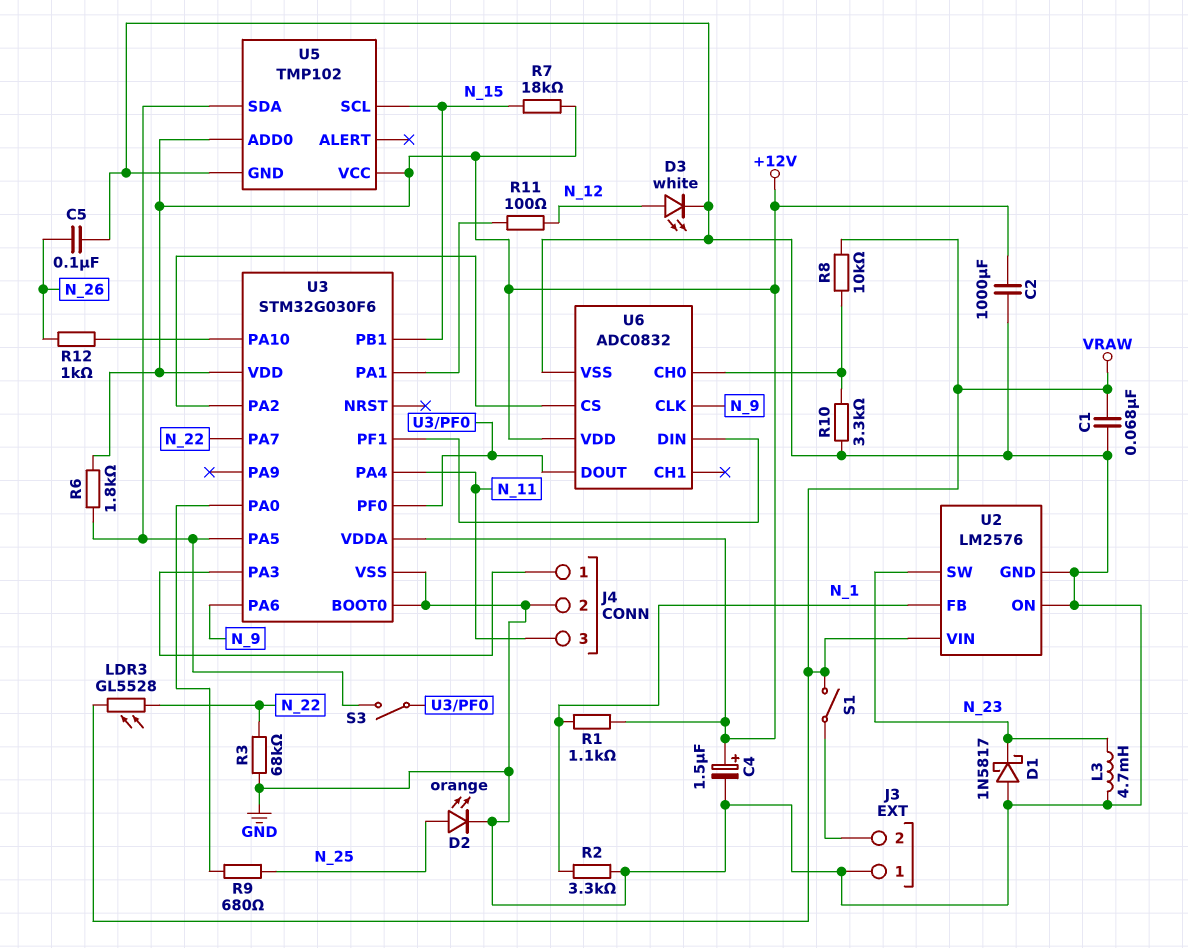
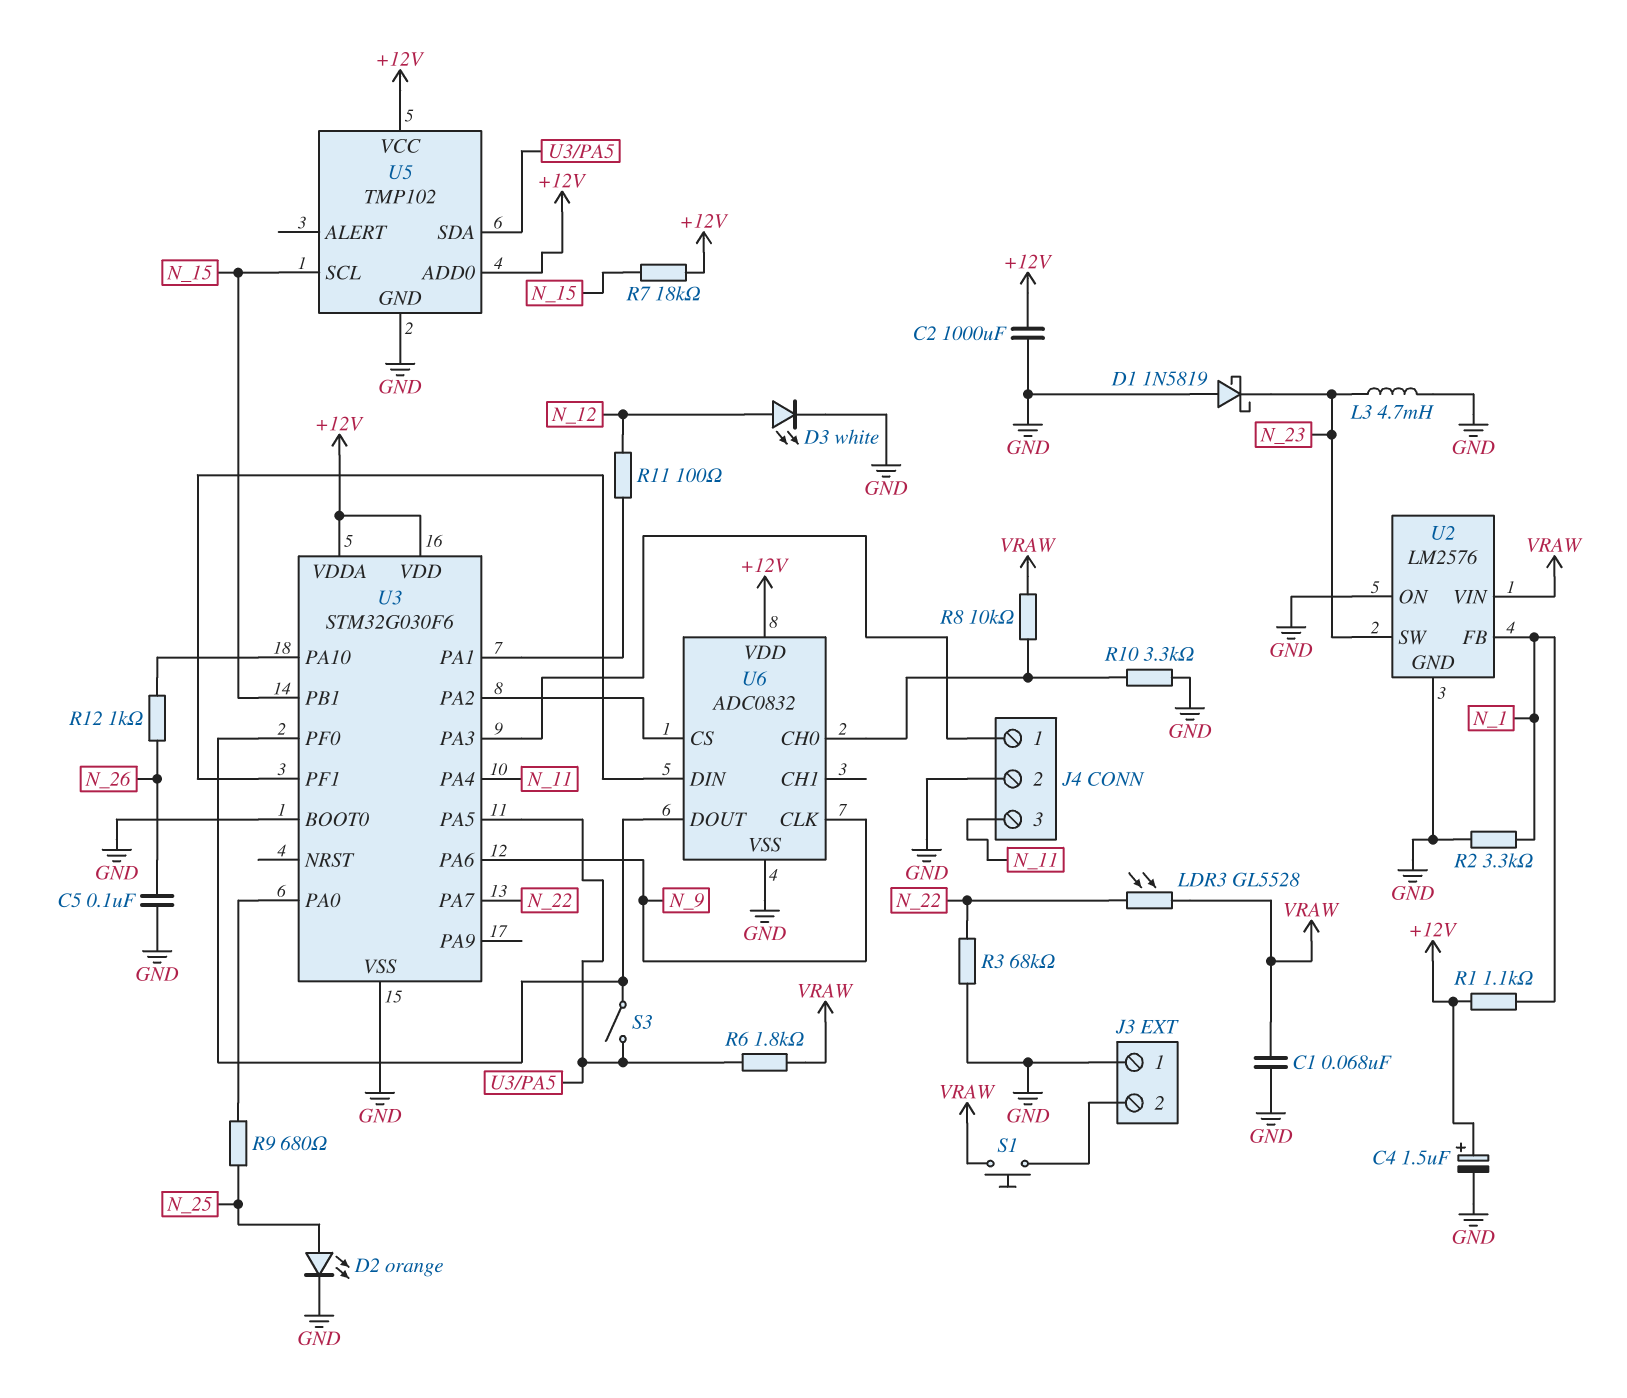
D1: schottky 1N5817 (A GND, K N_23) -> schottky 1N5819 (A GND, K N_23)
R6: 1.8k (+12V, U3/PA5) -> 1.8k (U3/PA5, VRAW)
S1: switch (J3/2, VRAW) -> button (J3/2, VRAW)

